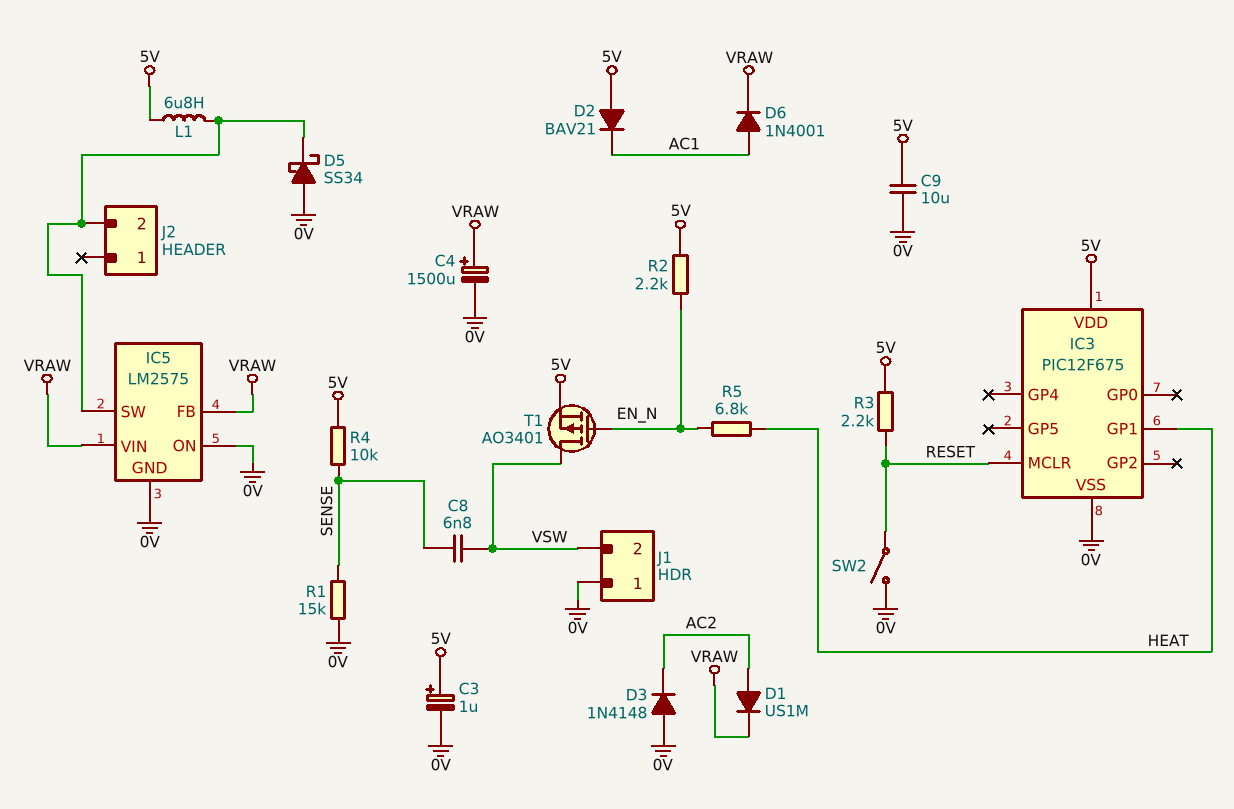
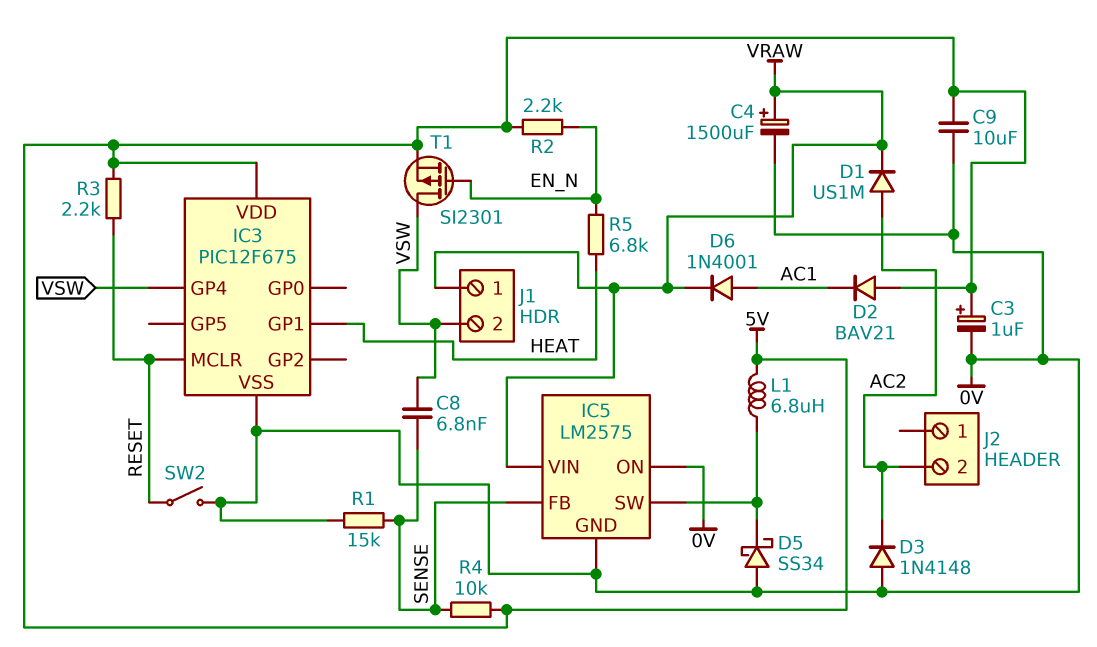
IC3 pin GP4: none -> VSW
IC5 pin FB: VRAW -> SENSE
J1 pin 1: 0V -> VRAW
J2 pin 2: IC5/SW -> AC2
T1: PMOS AO3401 (G EN_N, D VSW, S 5V) -> PMOS SI2301 (G EN_N, D VSW, S 5V)

